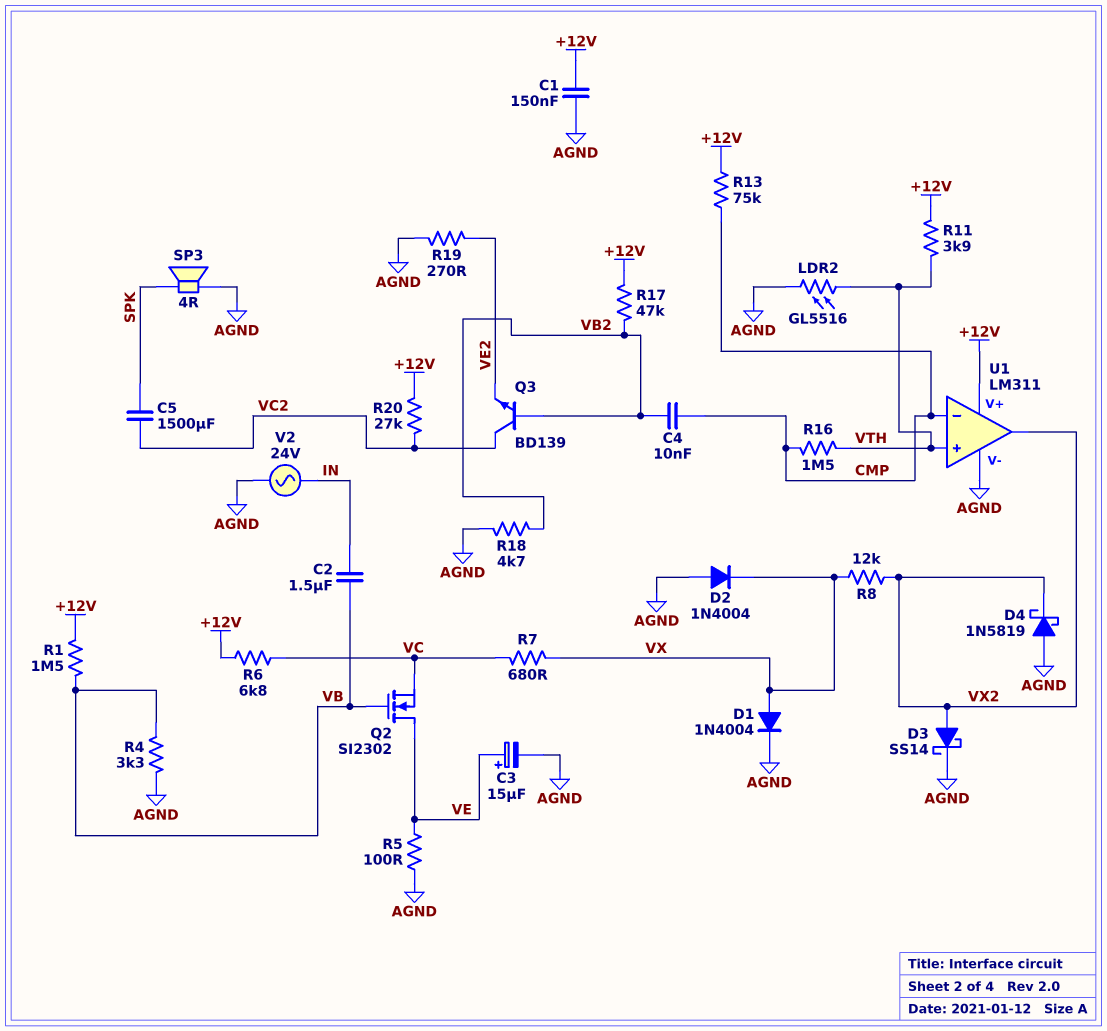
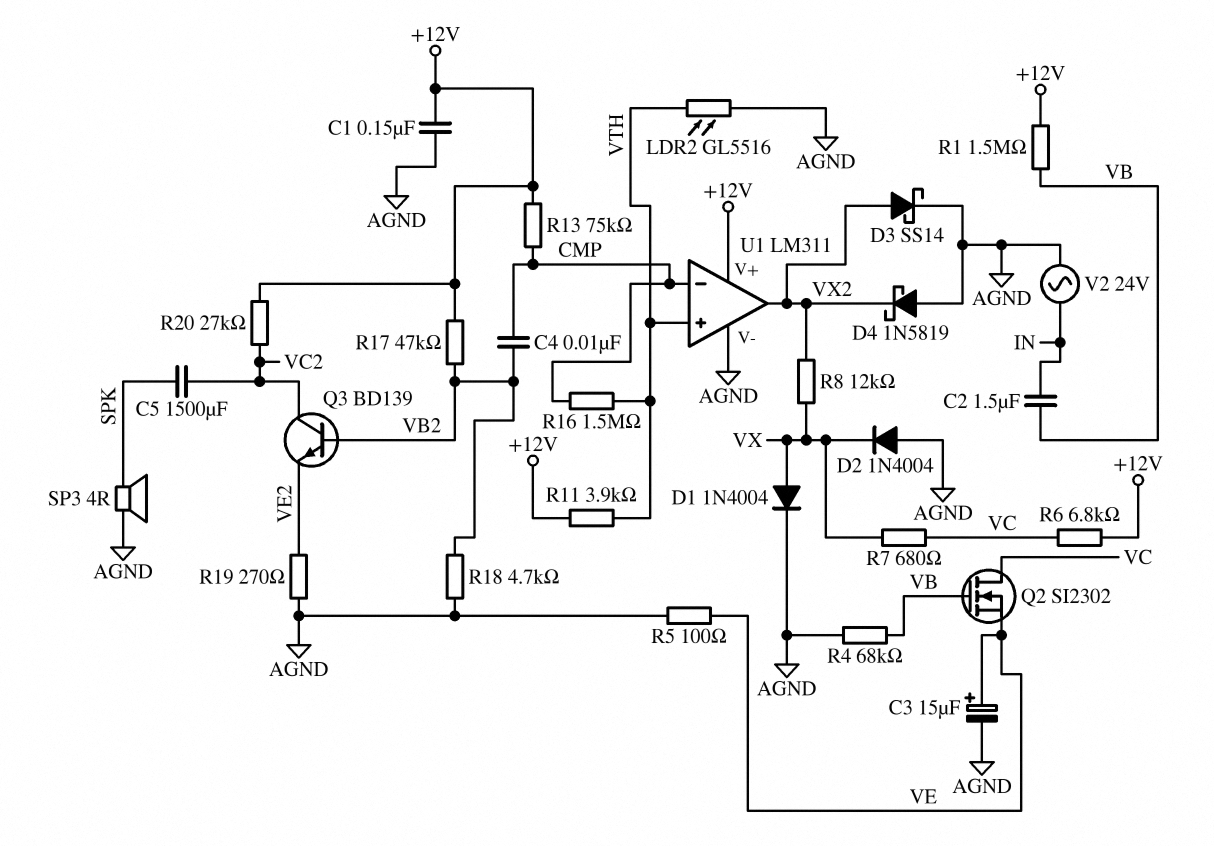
Q2: NMOS SI2302 (G VB, D VE, S VC) -> NMOS SI2302 (G VB, D VC, S VE)
R4: 3.3k (AGND, VB) -> 68k (AGND, VB)

